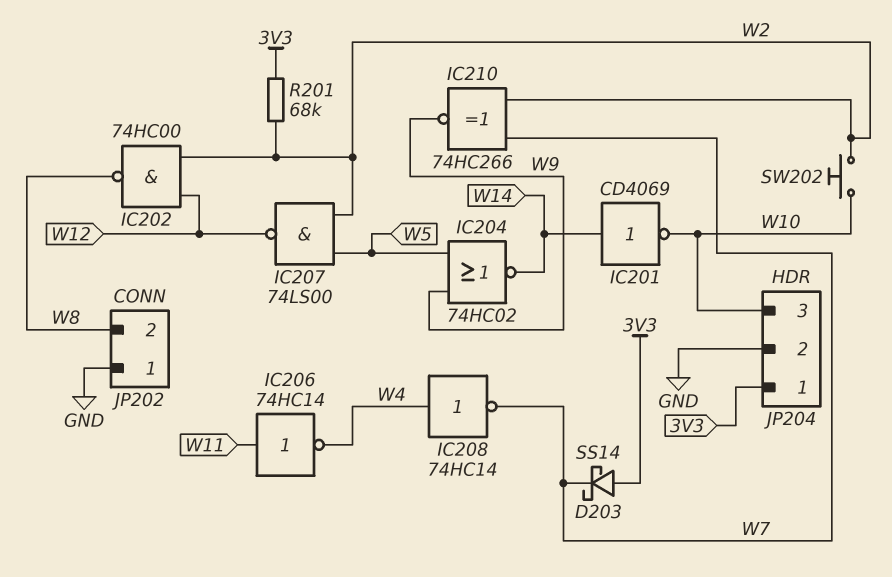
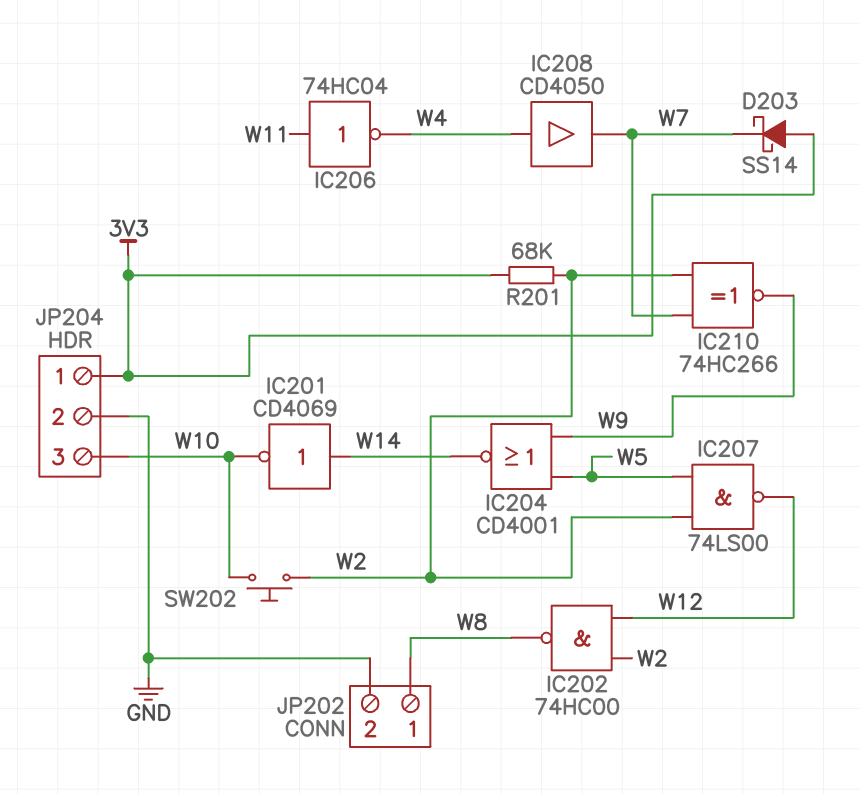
IC204: NOR 74HC02 (in W5, in W9, out W14) -> NOR CD4001 (in W5, in W9, out W14)
IC206: NOT 74HC14 (in W11, out W4) -> NOT 74HC04 (in W11, out W4)
IC208: NOT 74HC14 (in W4, out W7) -> buffer CD4050 (in W4, out W7)
JP202 pin 1: GND -> W8
JP202 pin 2: W8 -> GND

